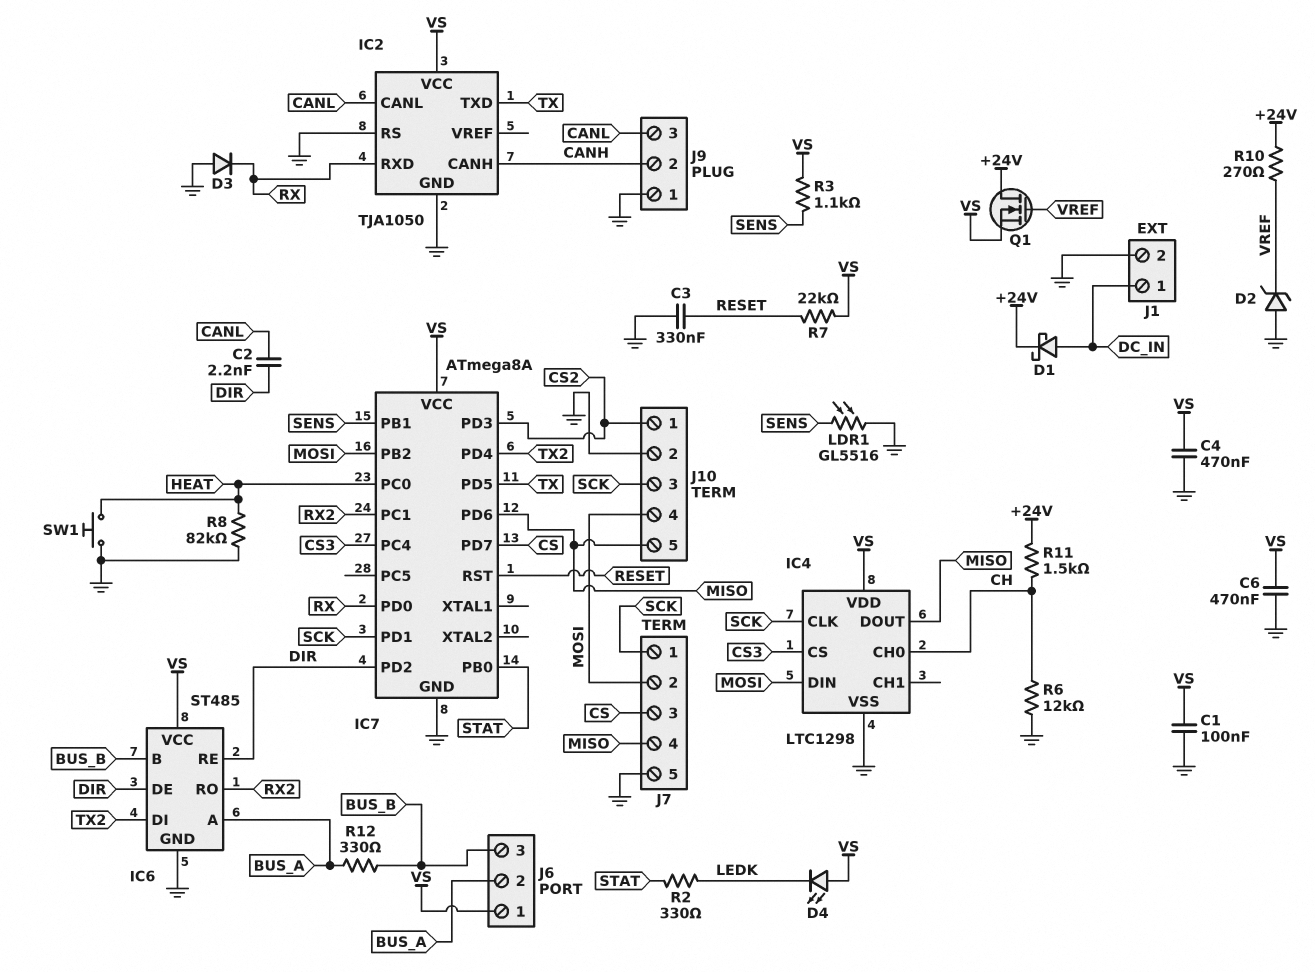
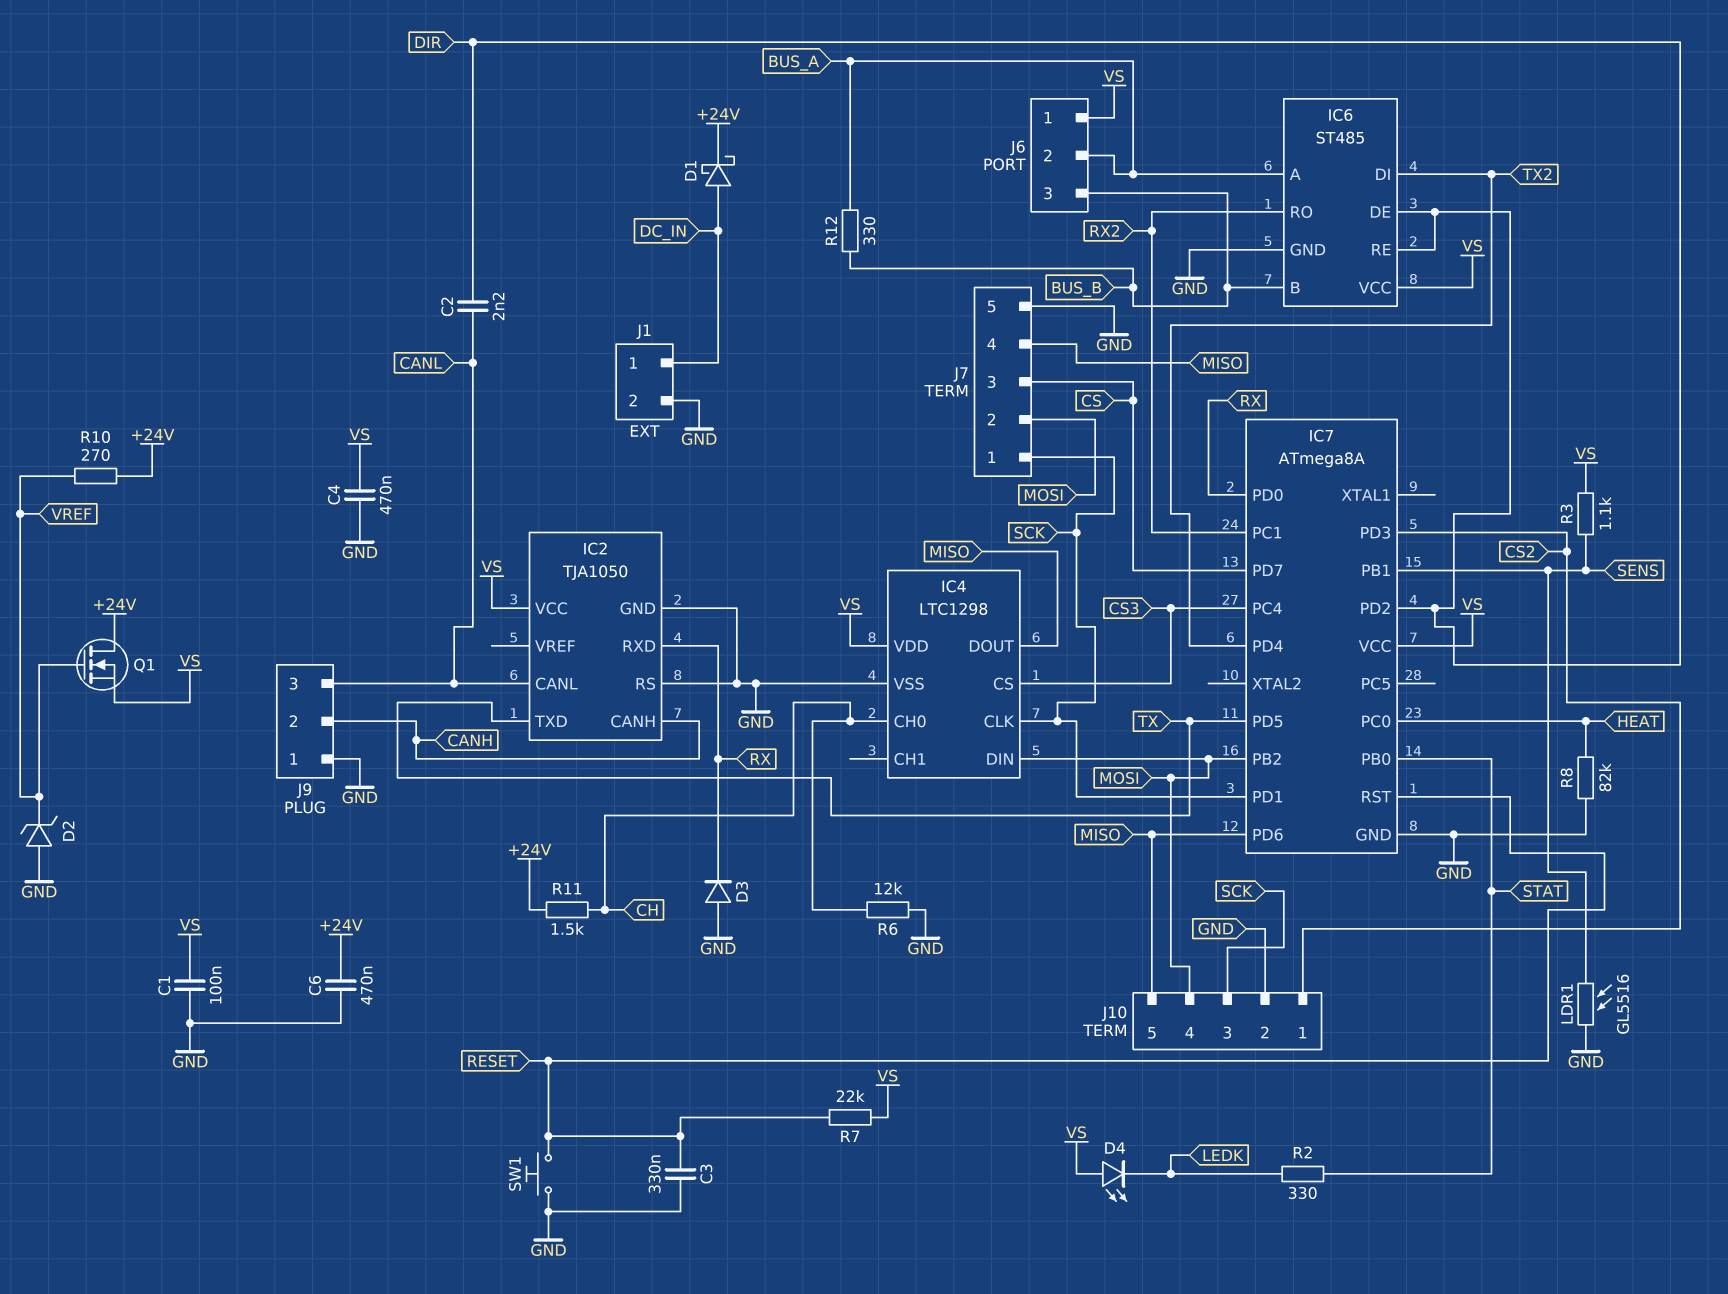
C6: 470nF (GND, VS) -> 470nF (+24V, GND)
SW1: button (GND, HEAT) -> button (GND, RESET)

